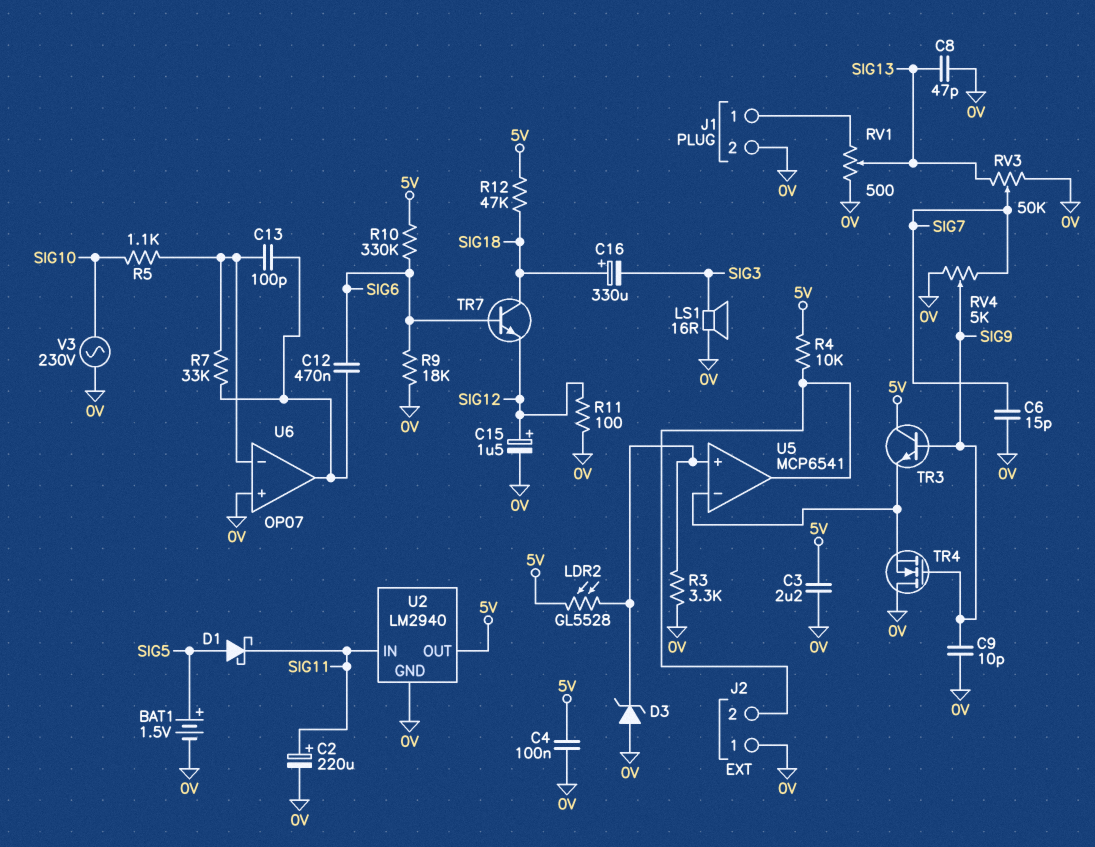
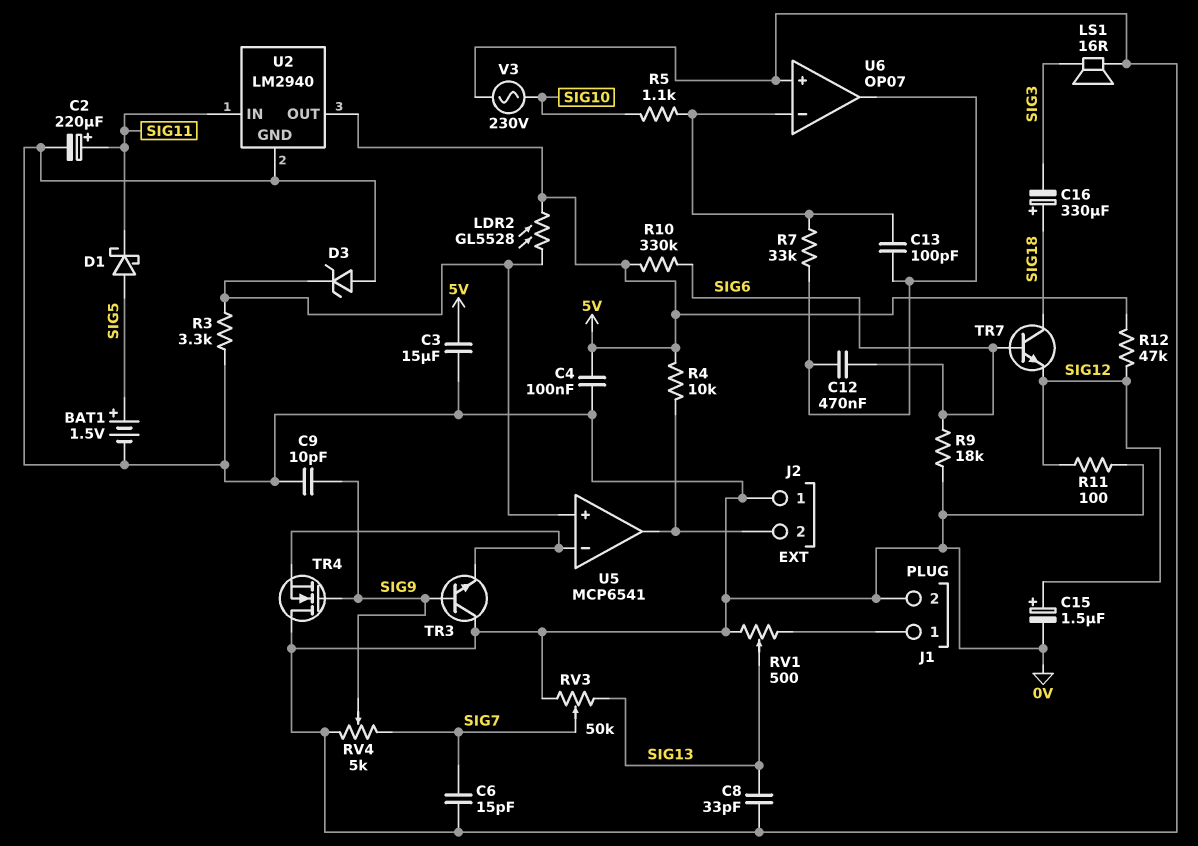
C3: 2.2uF (0V, 5V) -> 15uF (0V, 5V)
C8: 47pF (0V, SIG13) -> 33pF (0V, SIG13)
R12: 47k (5V, SIG18) -> 47k (5V, SIG12)
TR3: NPN (B SIG9, C 5V, E U5/in-) -> NPN (B SIG9, C 0V, E U5/in-)

